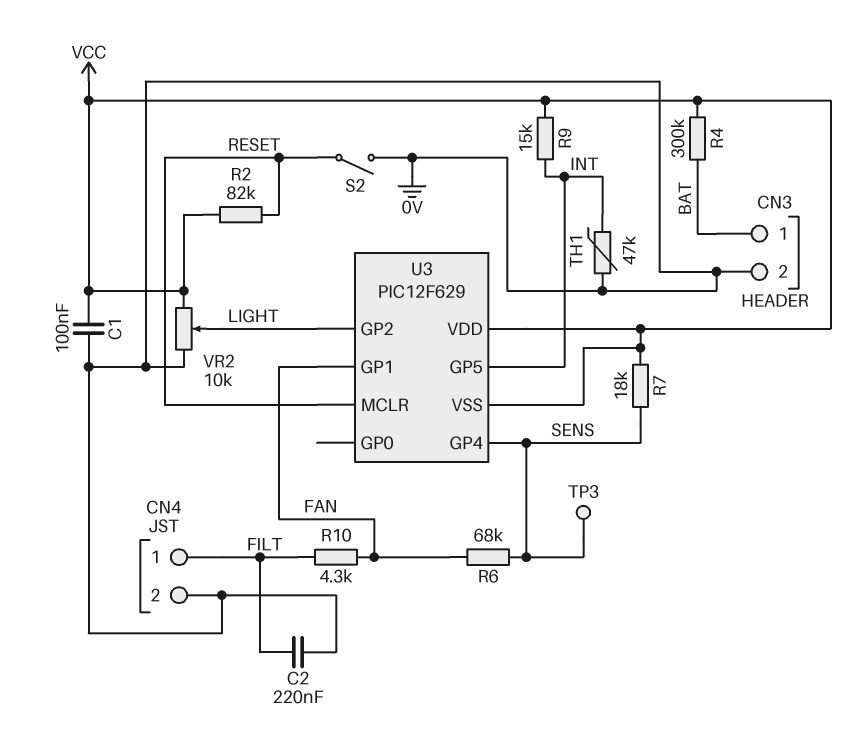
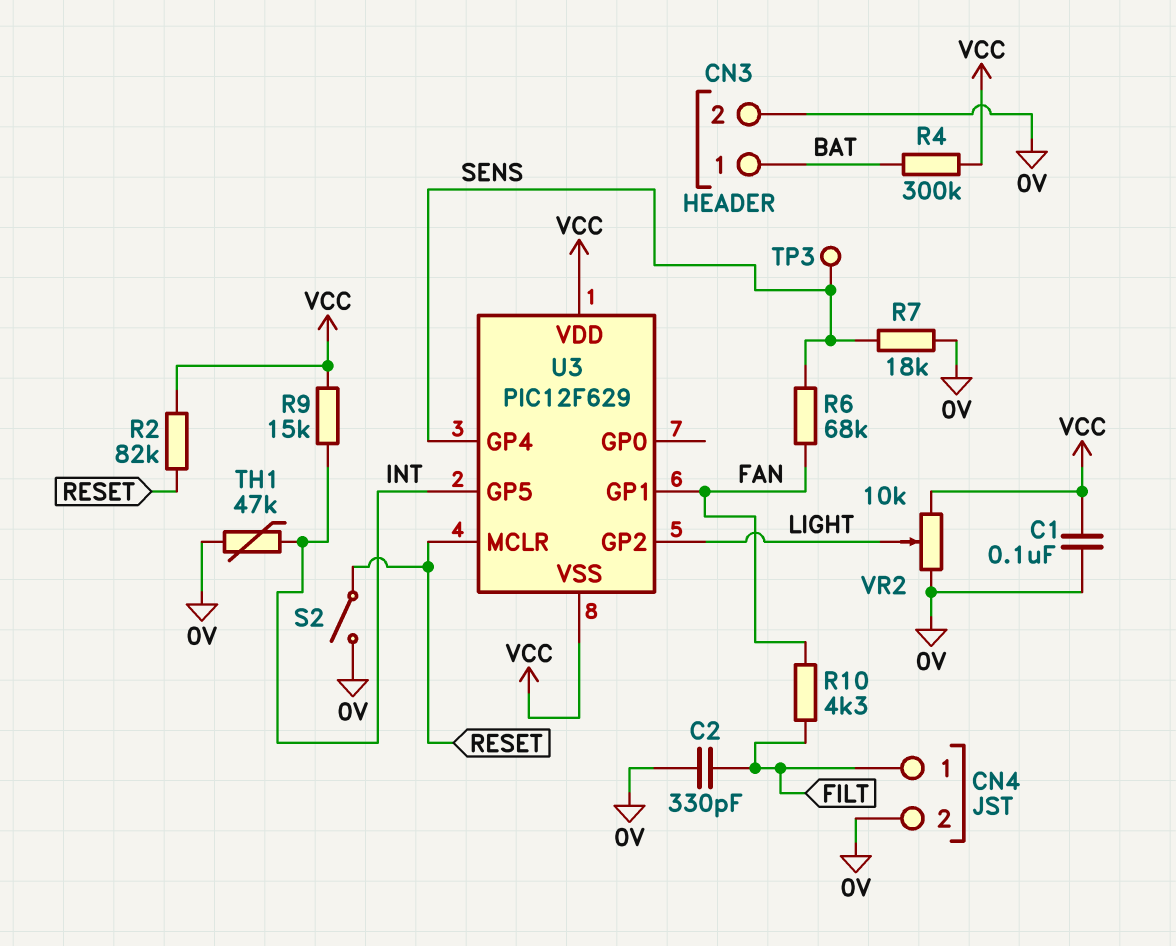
C2: 220nF (0V, FILT) -> 330pF (0V, FILT)
R7: 18k (SENS, VCC) -> 18k (0V, SENS)

